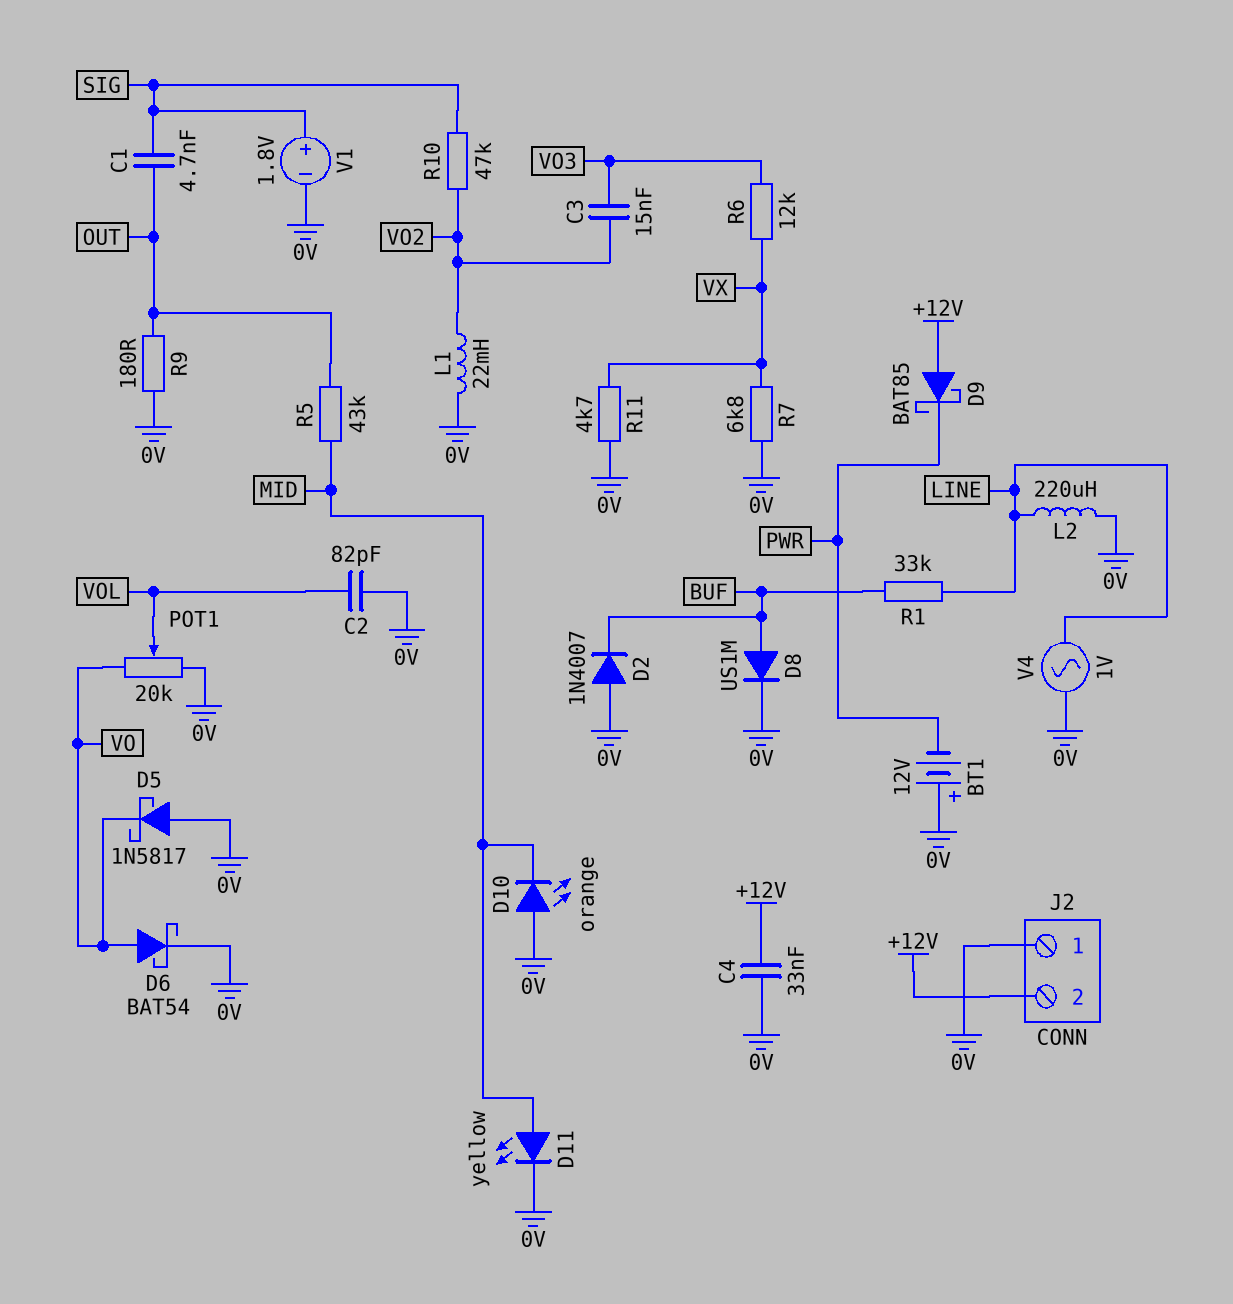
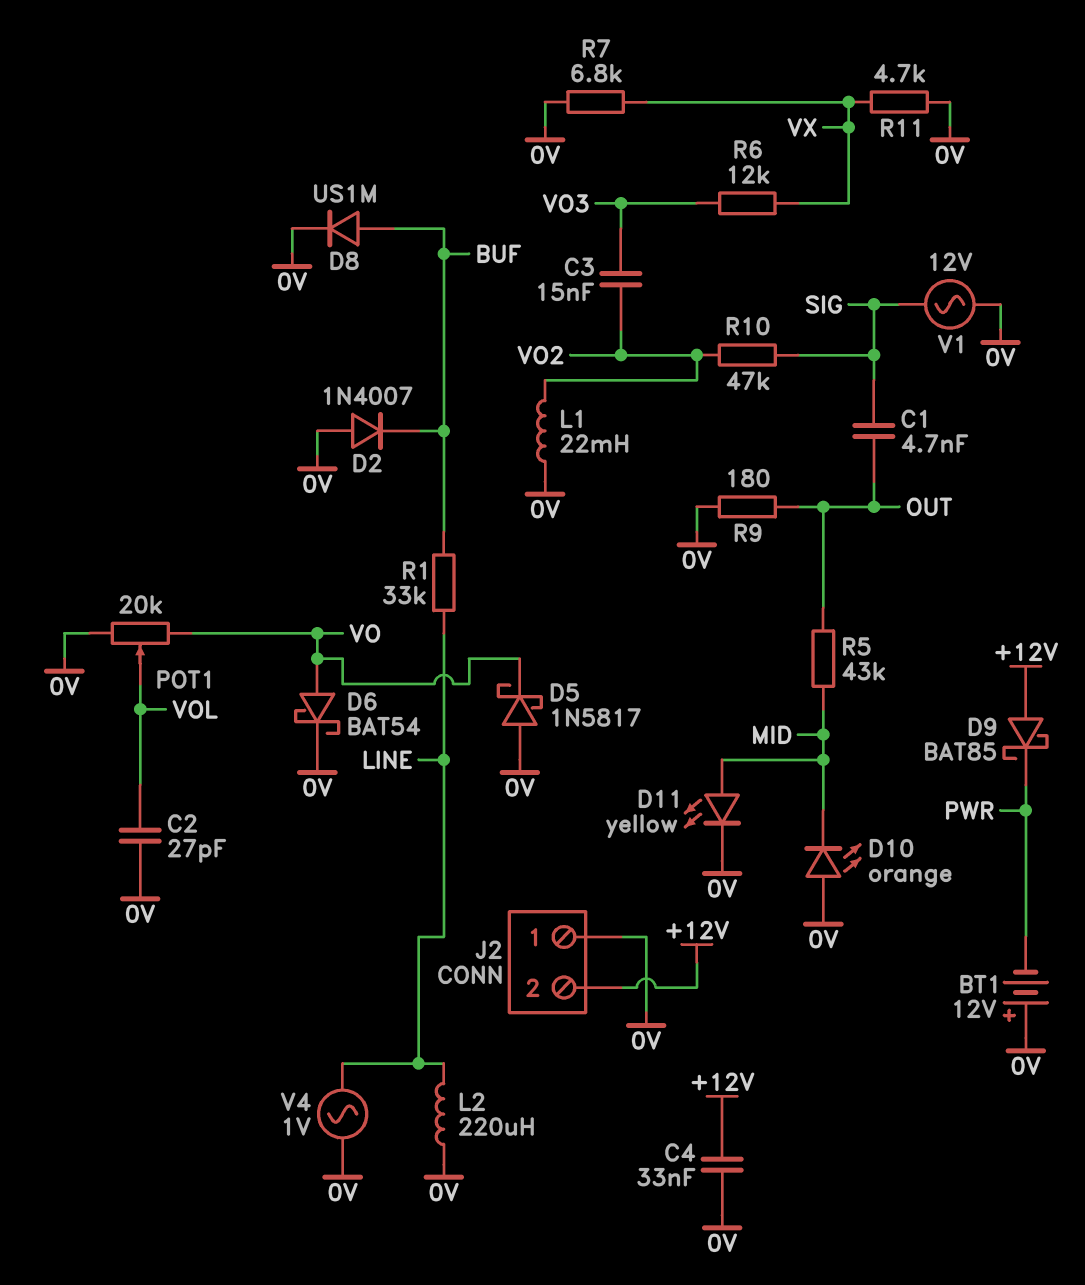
C2: 82pF (0V, VOL) -> 27pF (0V, VOL)
V1: 1.8V (plus SIG, minus 0V) -> AC 12V (0V, SIG)

